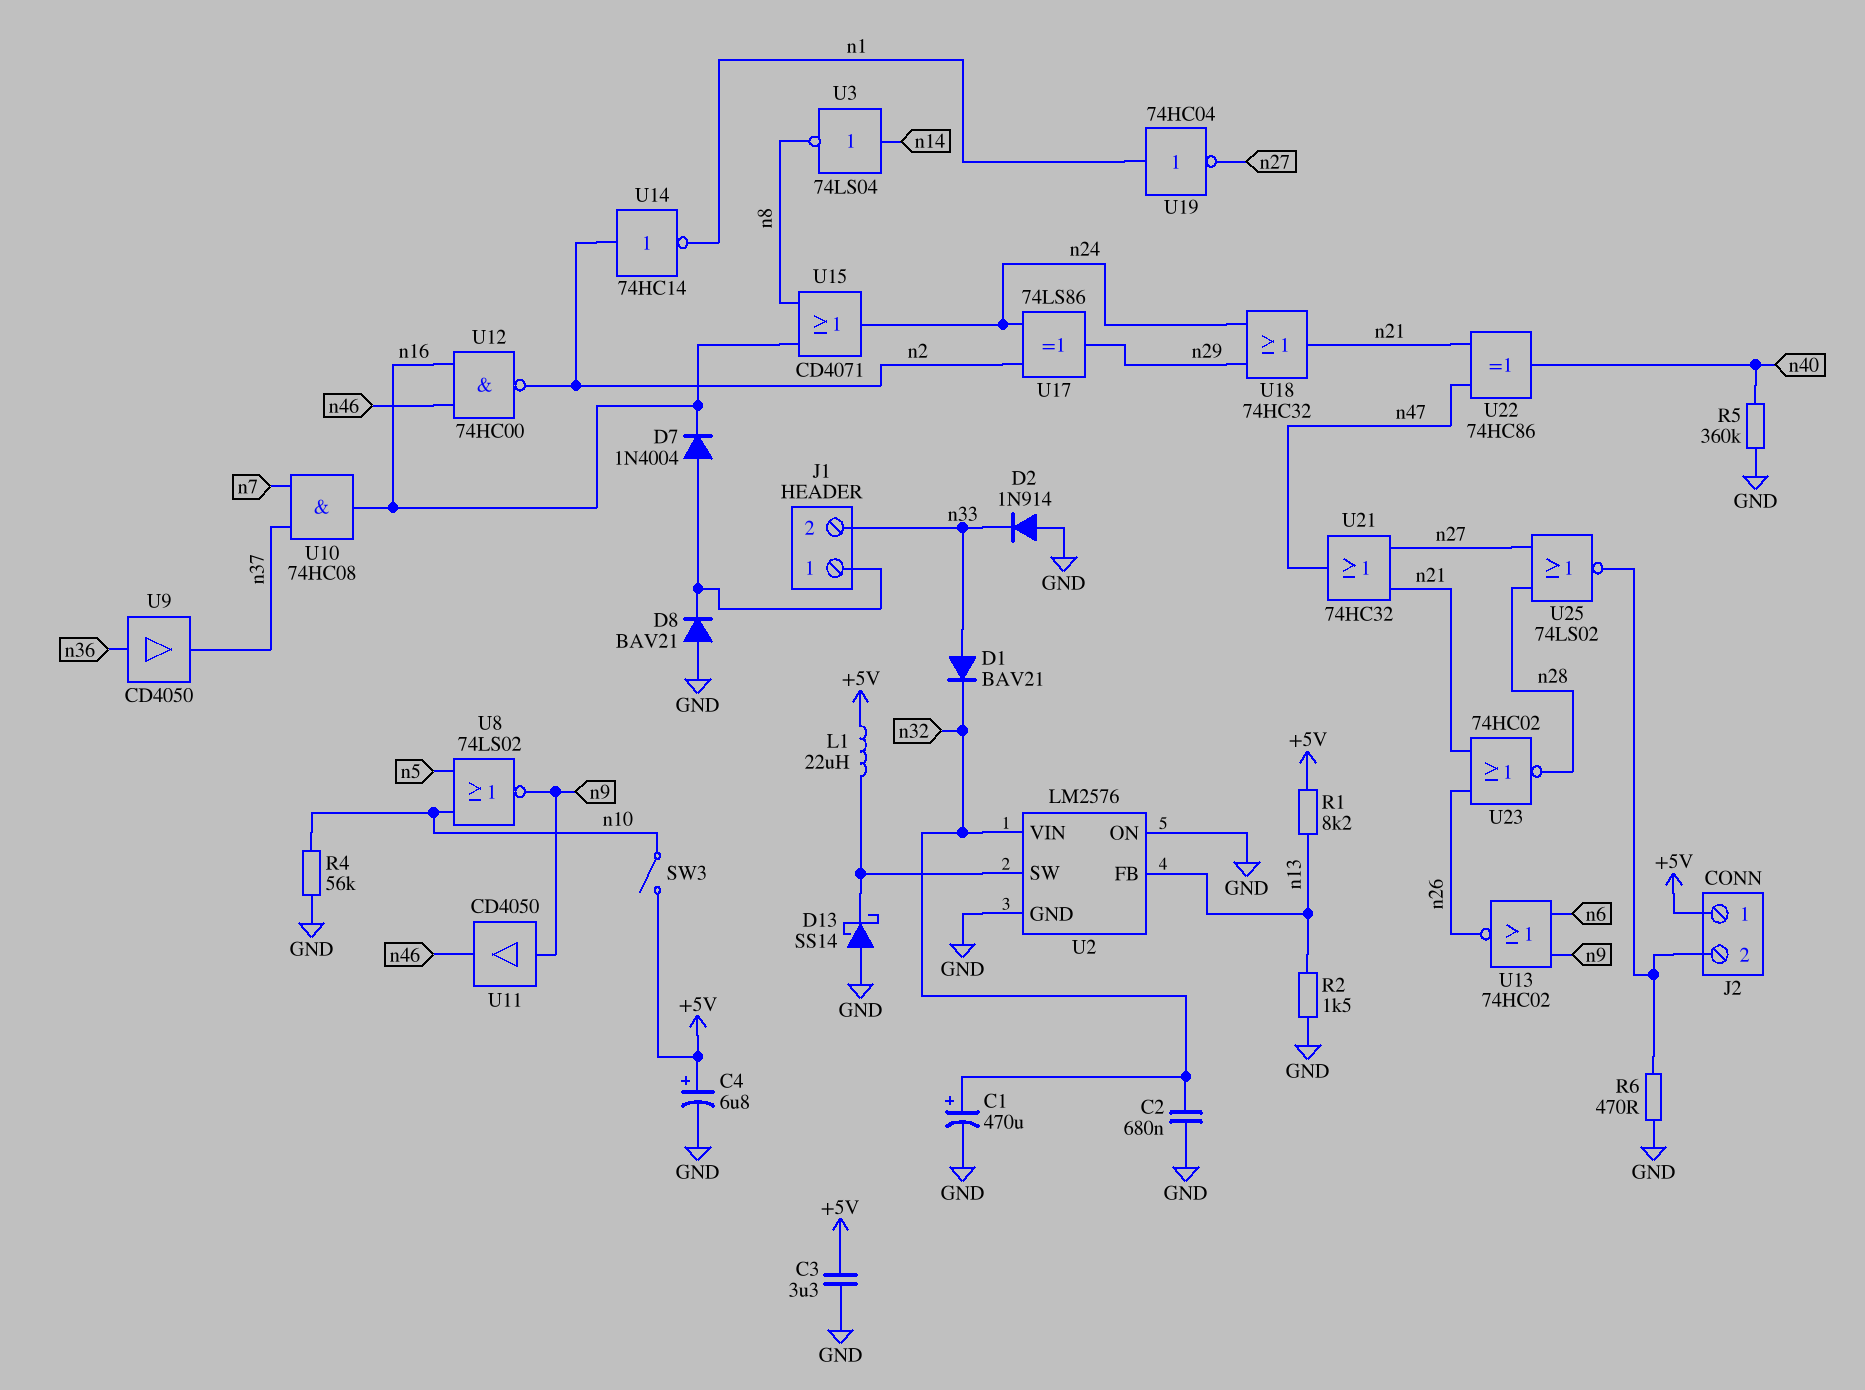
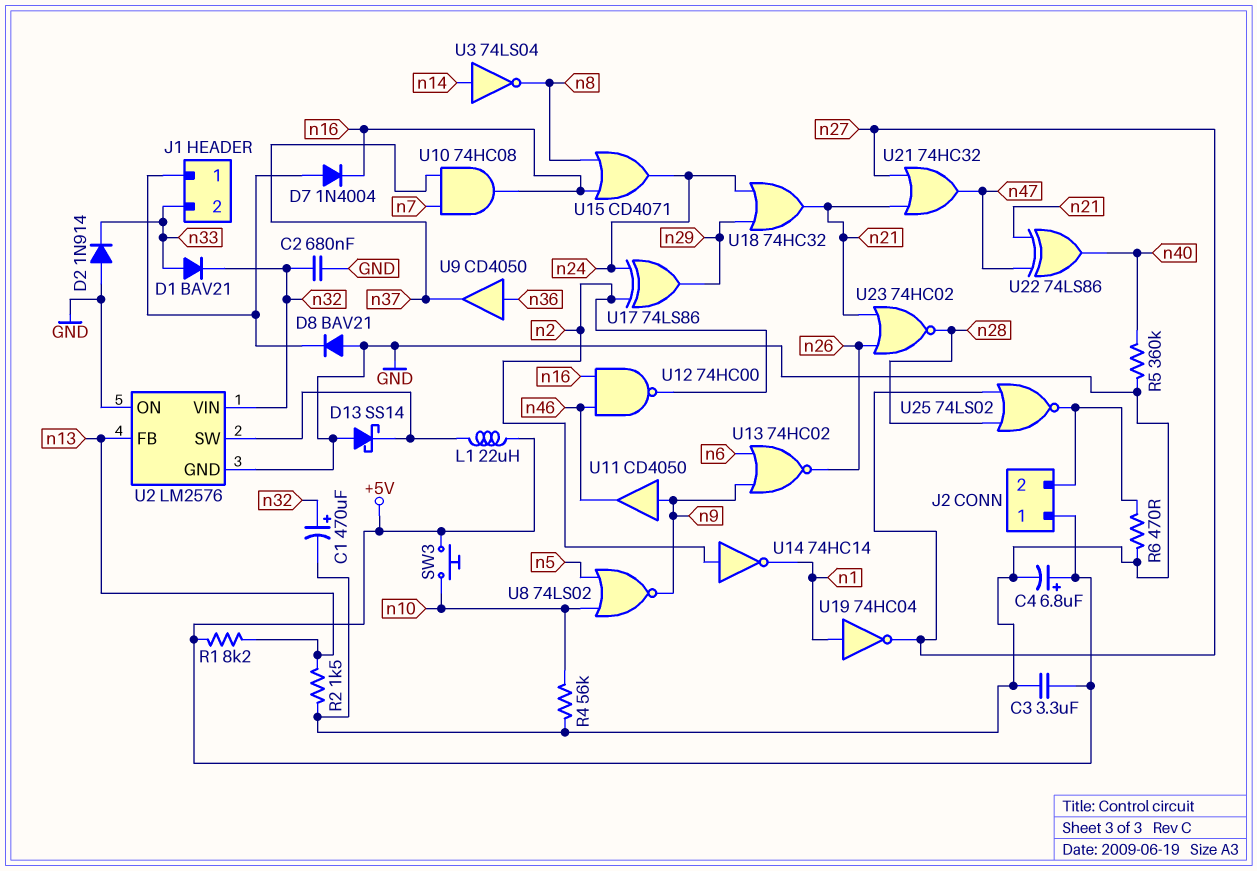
SW3: switch (+5V, n10) -> button (+5V, n10)
U22: XOR 74HC86 (in n21, in n47, out n40) -> XOR 74LS86 (in n21, in n47, out n40)

